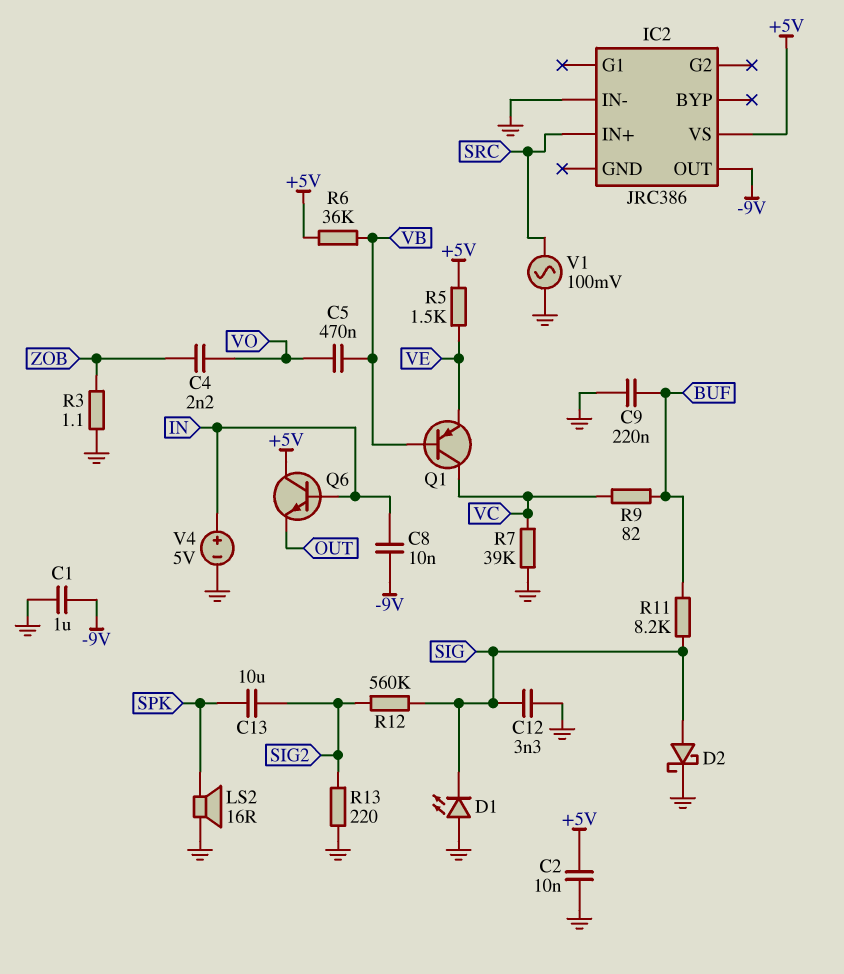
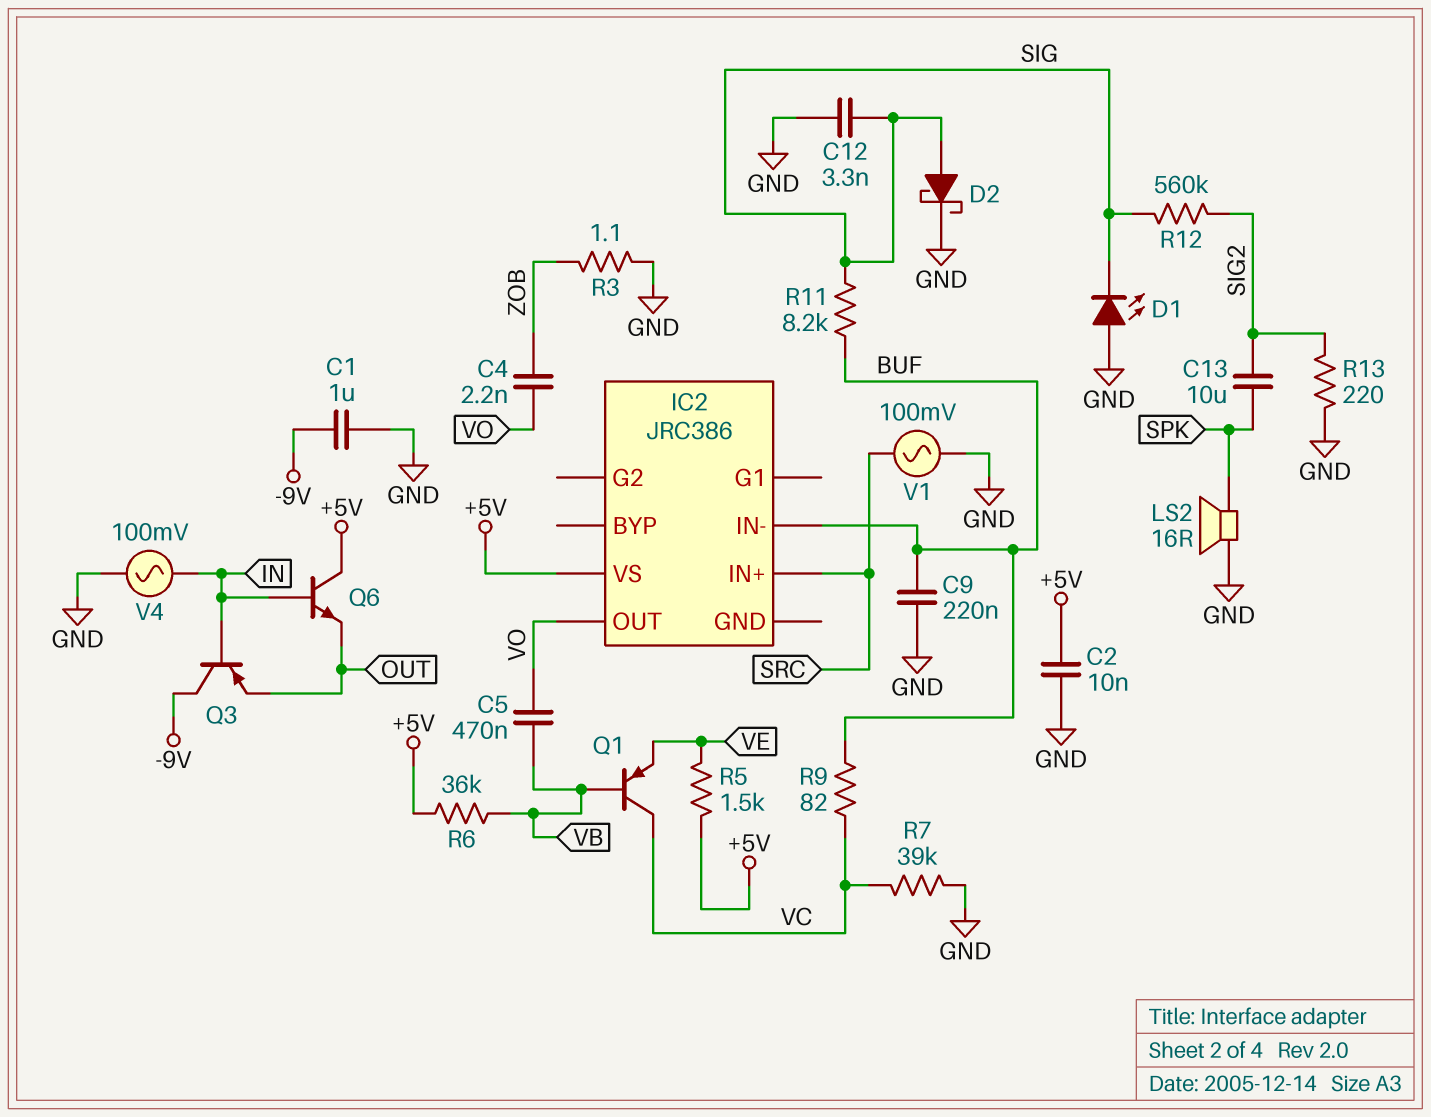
C8: 10nF (-9V, IN) -> none
IC2 pin IN-: GND -> BUF
IC2 pin OUT: -9V -> VO
Q3: none -> PNP (B IN, C -9V, E OUT)
V4: 5V (plus IN, minus GND) -> AC 100mV (GND, IN)

